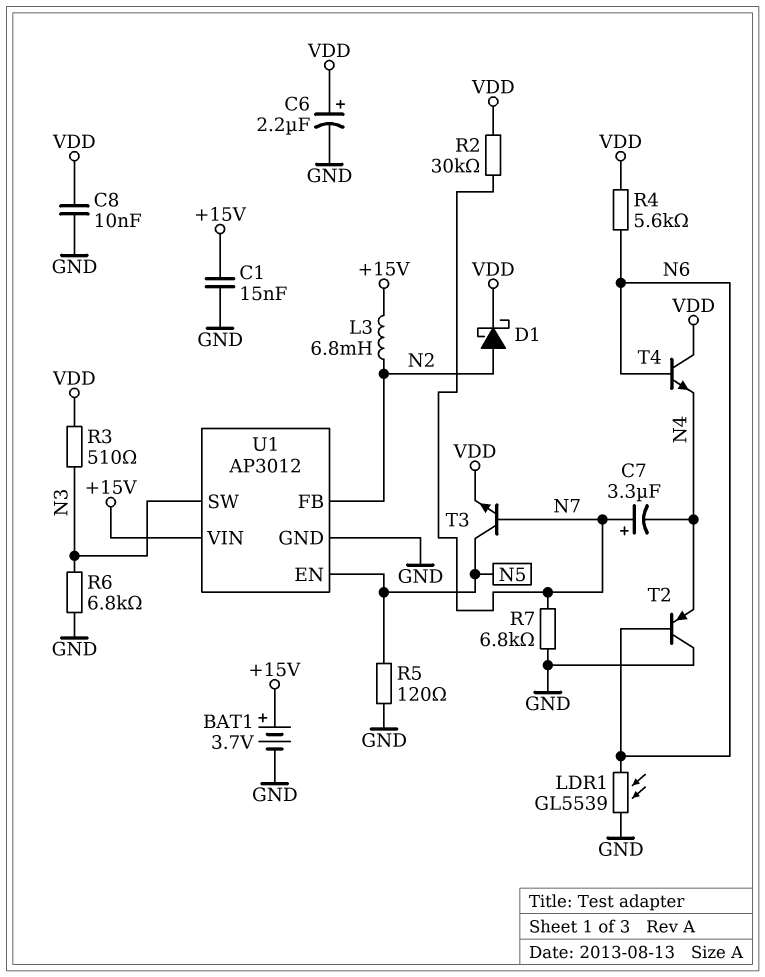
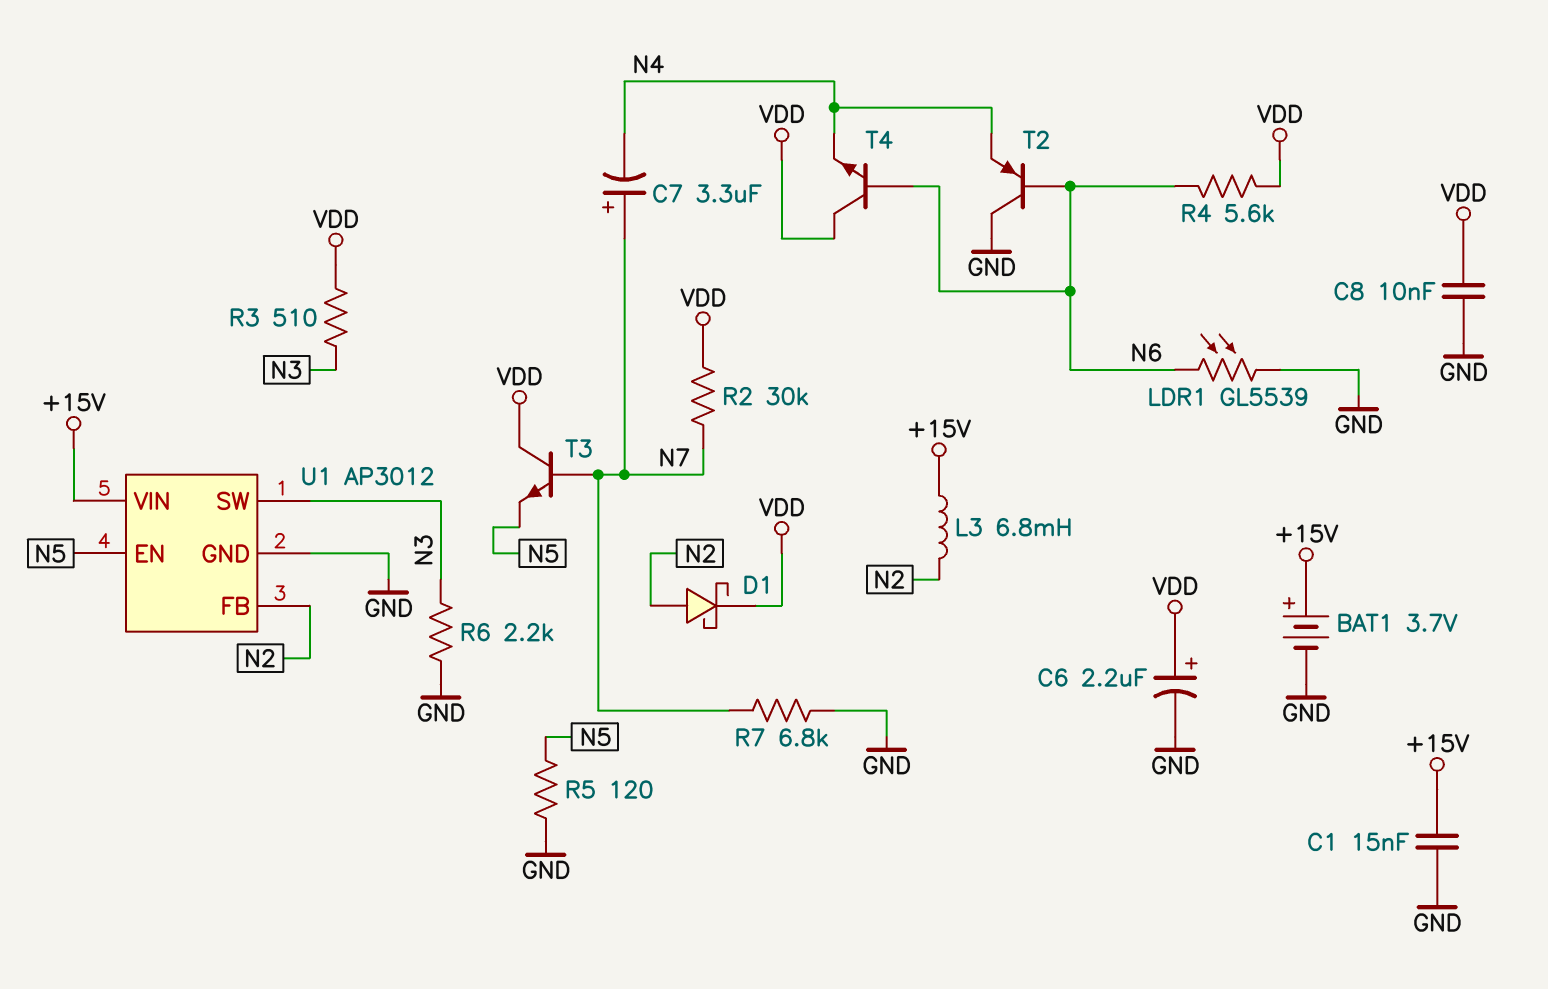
R6: 6.8k (GND, N3) -> 2.2k (GND, N3)
T3: NPN (B N7, C N5, E VDD) -> NPN (B N7, C VDD, E N5)

